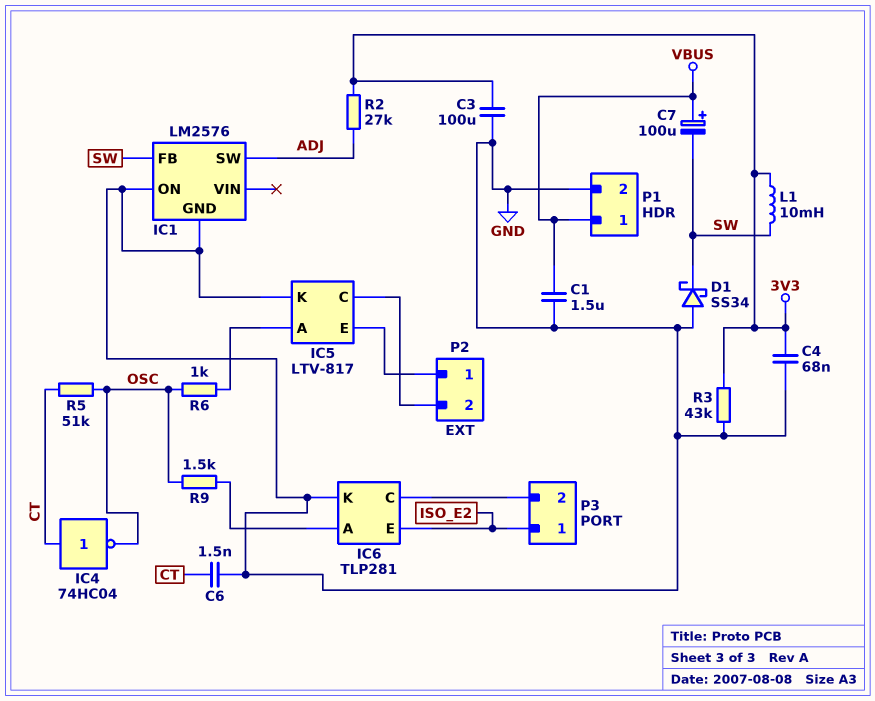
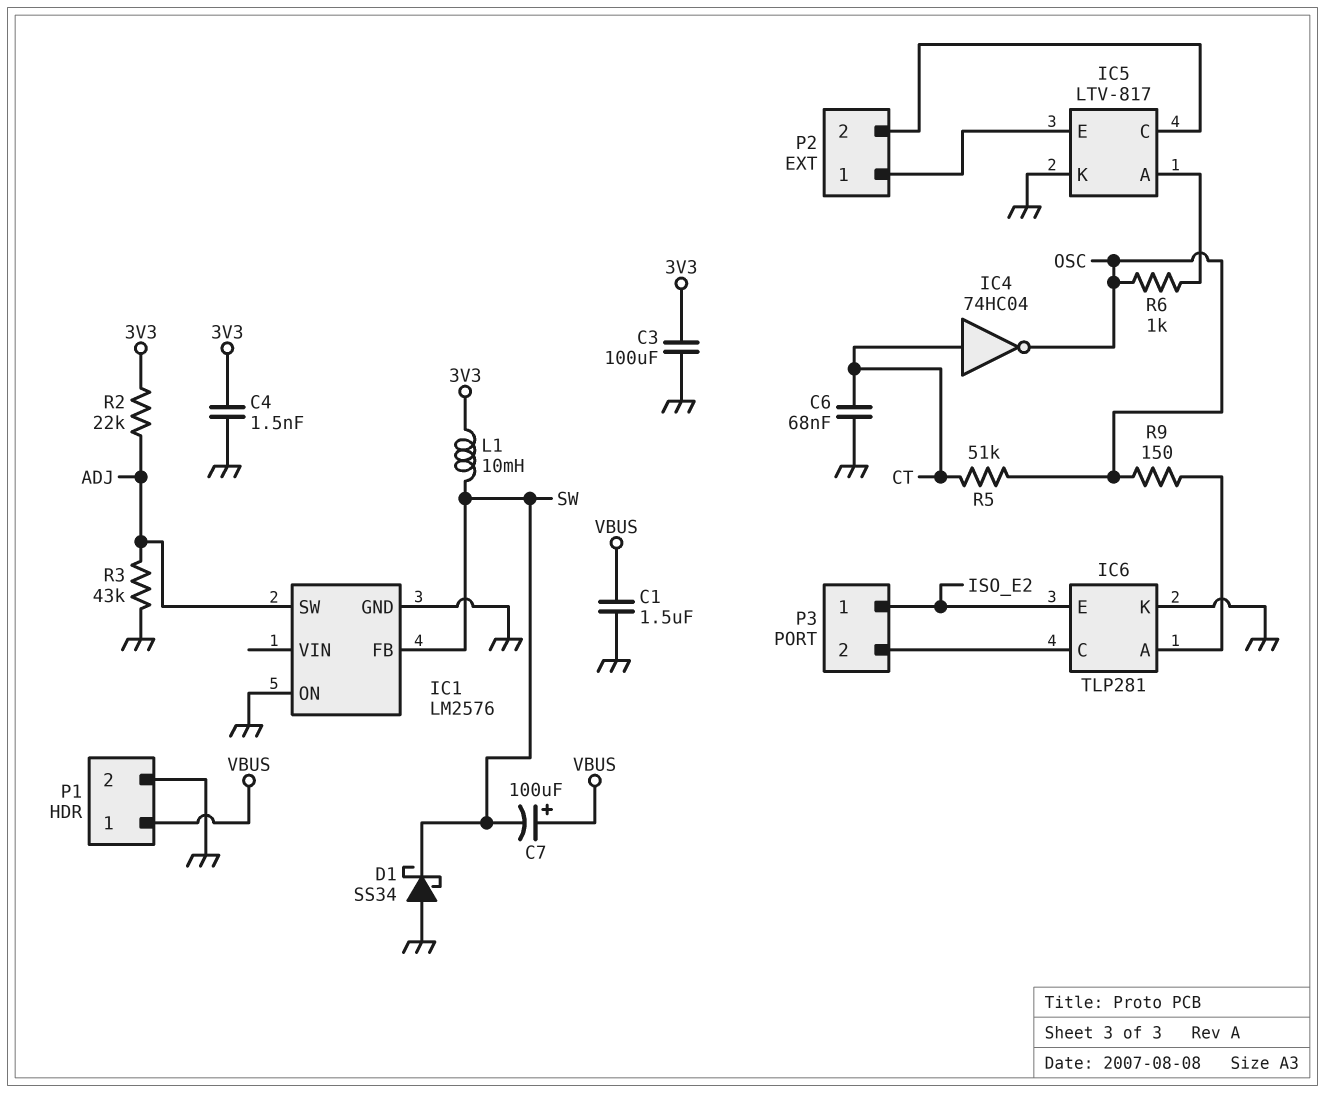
C4: 68nF (3V3, GND) -> 1.5nF (3V3, GND)
C6: 1.5nF (CT, GND) -> 68nF (CT, GND)
R2: 27k (3V3, ADJ) -> 22k (3V3, ADJ)
R3: 43k (3V3, GND) -> 43k (ADJ, GND)
R9: 1.5k (IC6/A, OSC) -> 150 (IC6/A, OSC)

